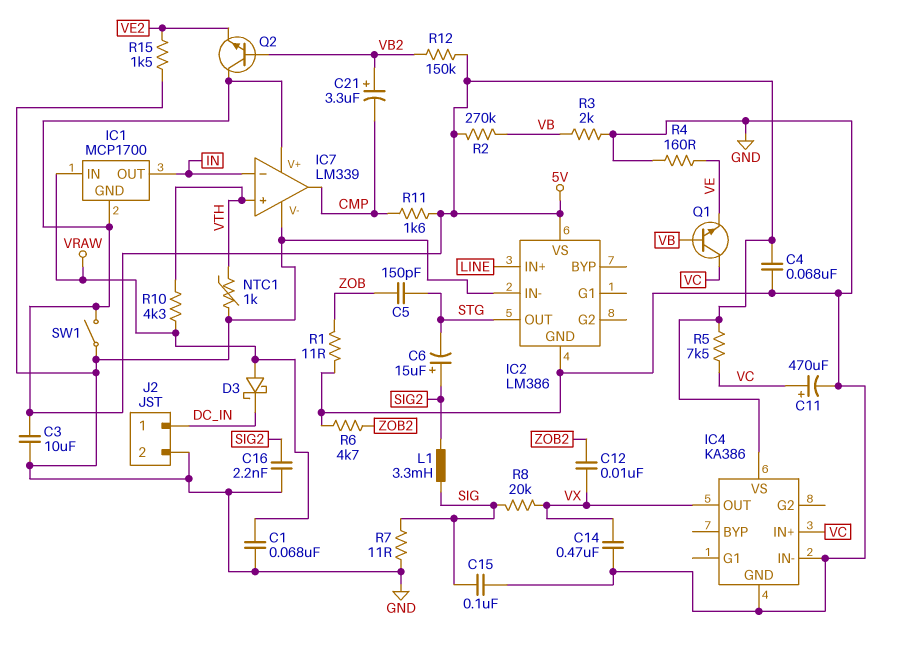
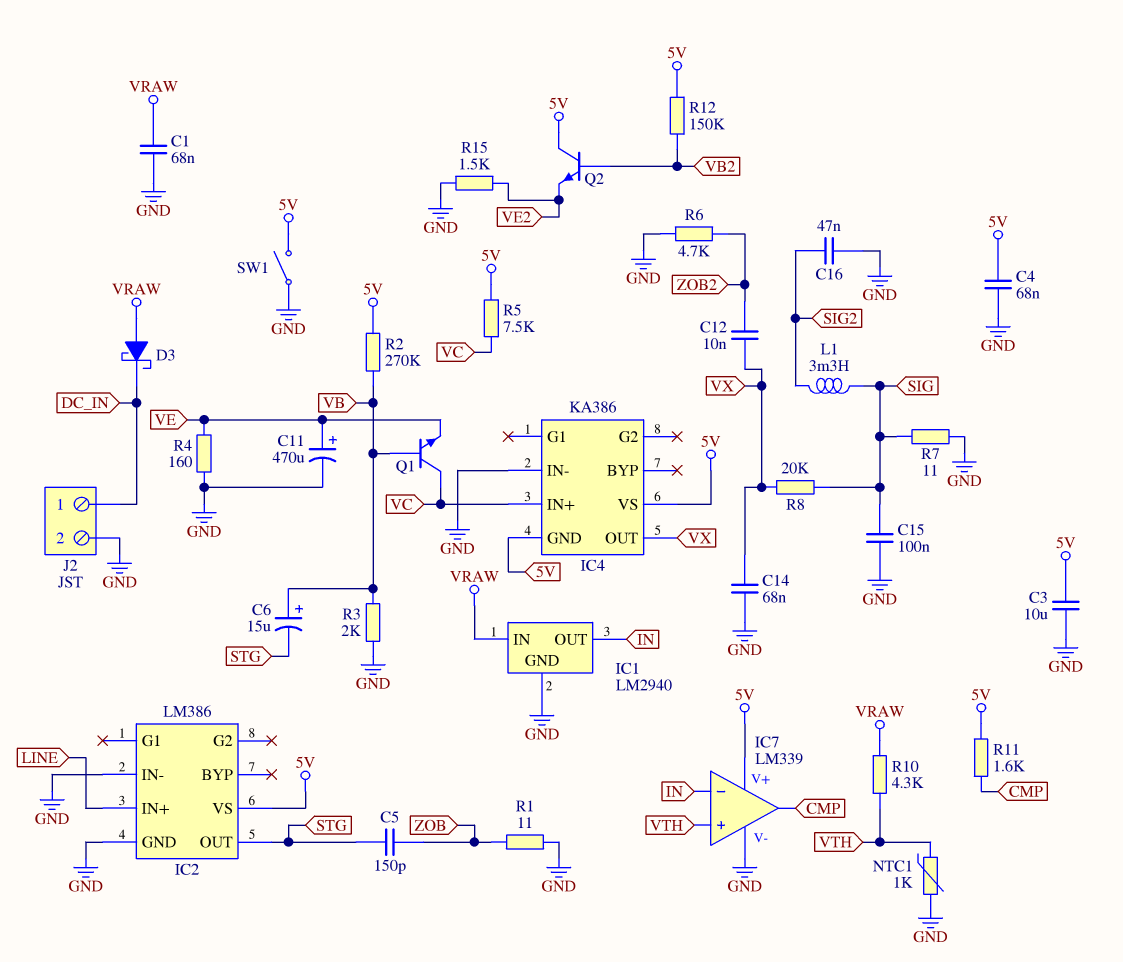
C6: 15uF (plus SIG2, minus STG) -> 15uF (plus VB, minus STG)
C11: 470uF (plus VC, minus GND) -> 470uF (plus VE, minus GND)
C14: 470nF (GND, VX) -> 68nF (GND, VX)
C16: 2.2nF (GND, SIG2) -> 47nF (GND, SIG2)
C21: 3.3uF (plus VB2, minus CMP) -> none
IC1: MCP1700 -> LM2940
IC1 pin GND: 5V -> GND
IC4 pin GND: GND -> 5V

